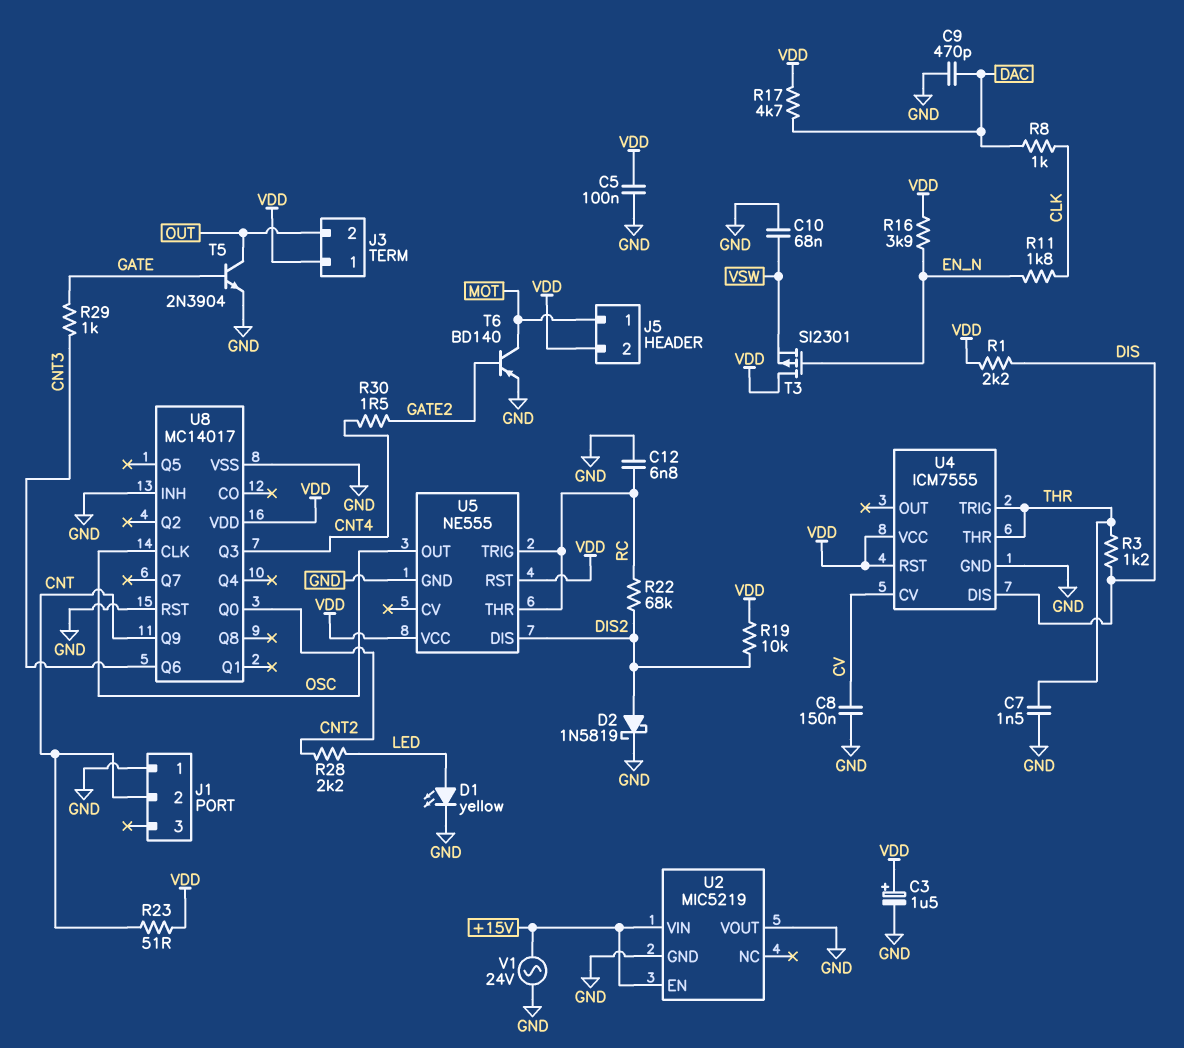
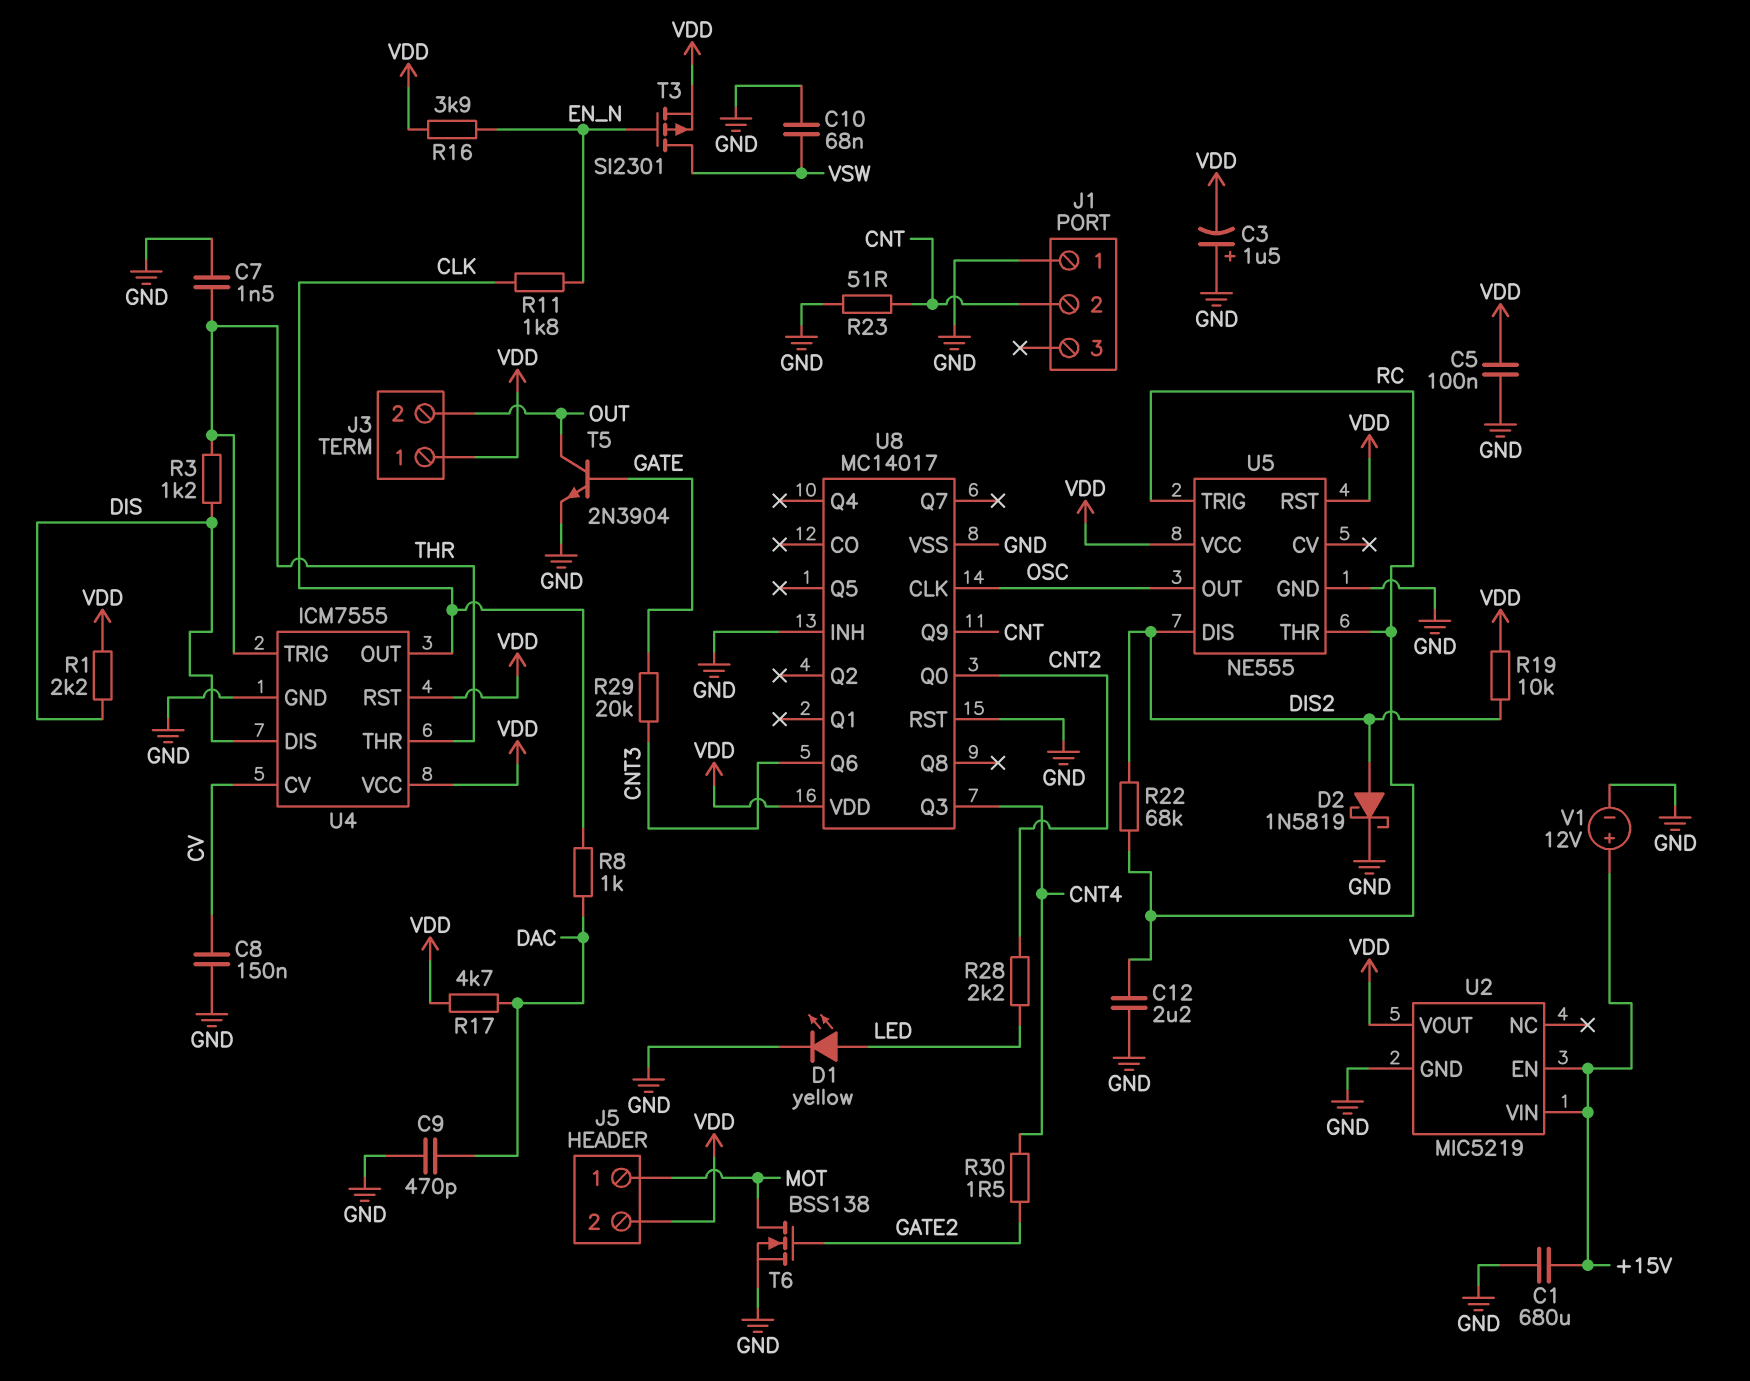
C1: none -> 680uF (+15V, GND)
C3: 1.5uF (plus VDD, minus GND) -> 1.5uF (plus GND, minus VDD)
C12: 6.8nF (GND, RC) -> 2.2uF (GND, RC)
R23: 51 (CNT, VDD) -> 51 (CNT, GND)
R29: 1k (CNT3, GATE) -> 20k (CNT3, GATE)
T3: PMOS SI2301 (G EN_N, D VDD, S VSW) -> PMOS SI2301 (G EN_N, D VSW, S VDD)
T6: PNP BD140 (B GATE2, C MOT, E GND) -> NMOS BSS138 (G GATE2, D MOT, S GND)
U2 pin VOUT: GND -> VDD
U4 pin OUT: none -> CLK
V1: AC 24V (+15V, GND) -> 12V (plus +15V, minus GND)

